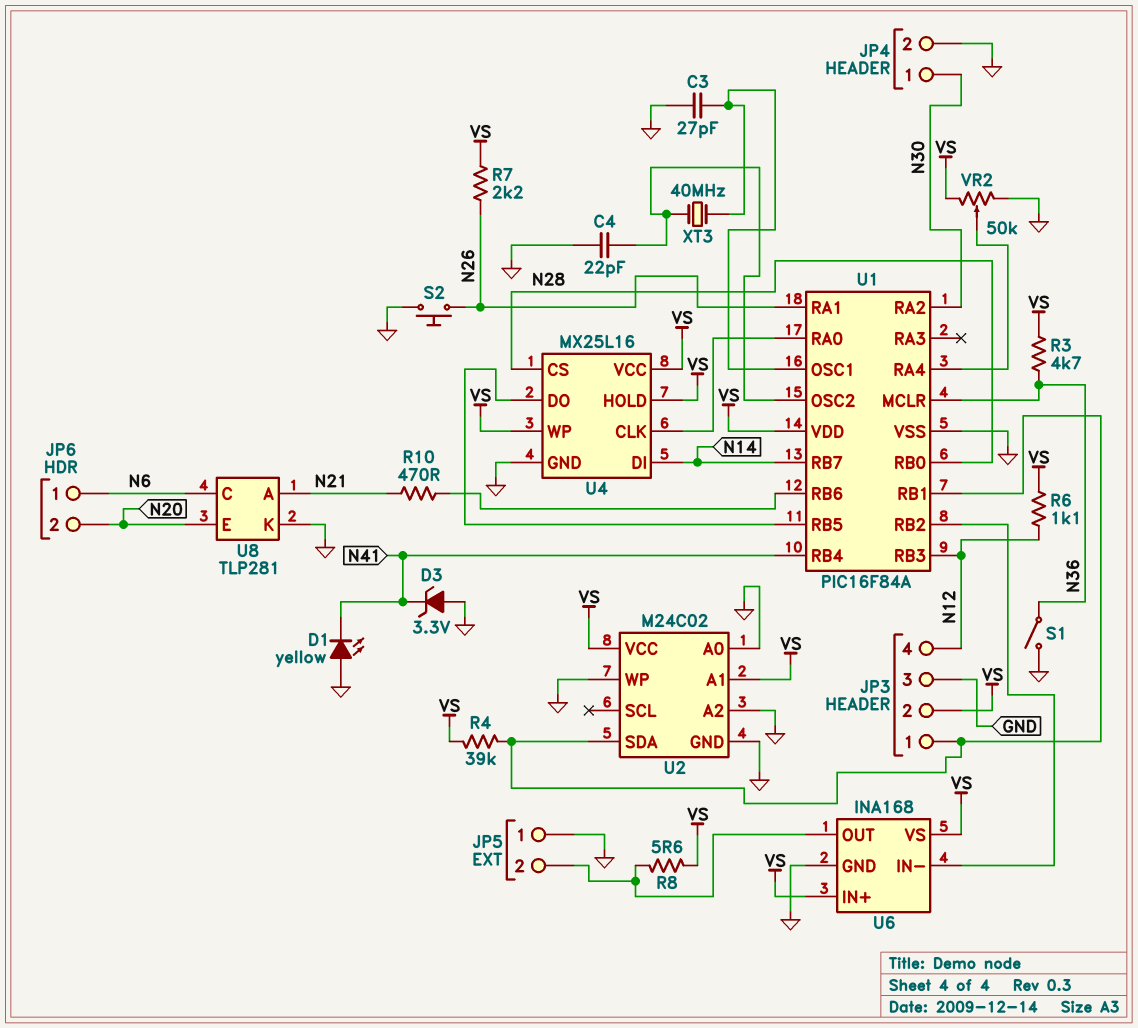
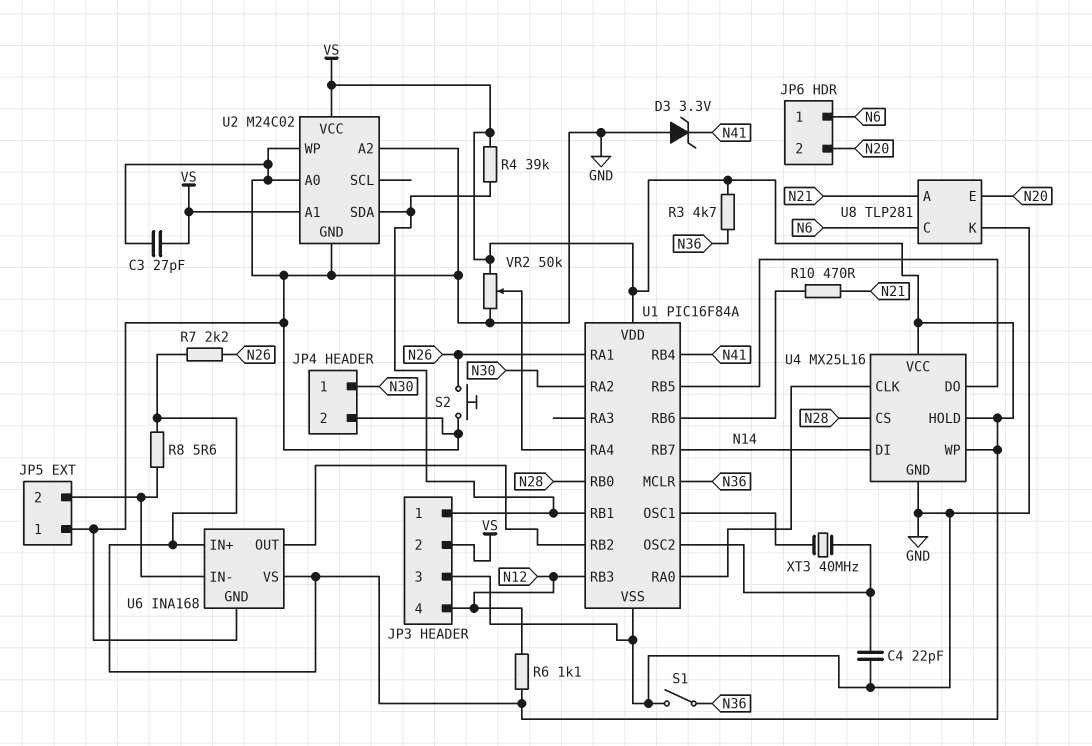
C3: 27pF (GND, U1/OSC1) -> 27pF (GND, VS)
D1: LED yellow (A GND, K N41) -> none
U6 pin IN-: U1/RB2 -> JP5/2
U6 pin OUT: JP5/2 -> U1/RB2

